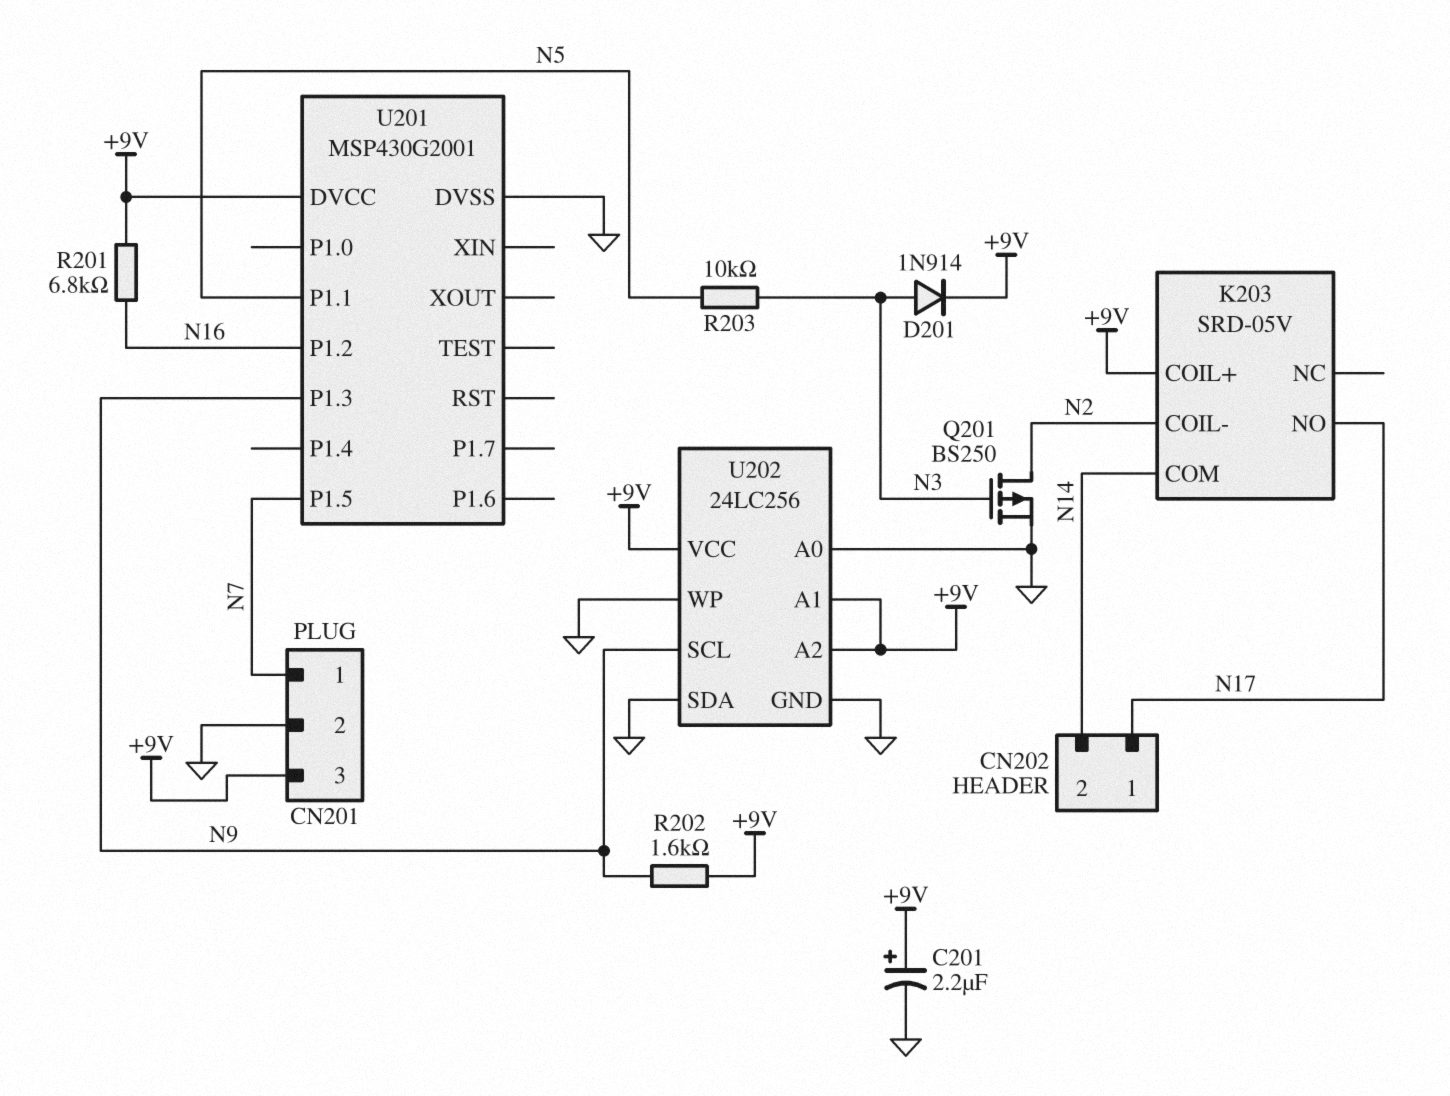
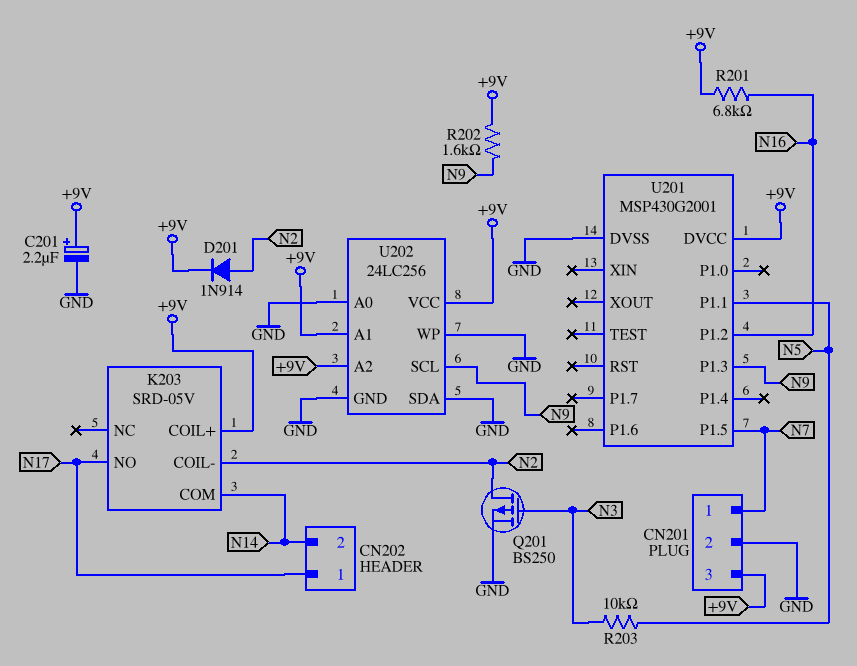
D201: diode 1N914 (A N3, K +9V) -> diode 1N914 (A N2, K +9V)

